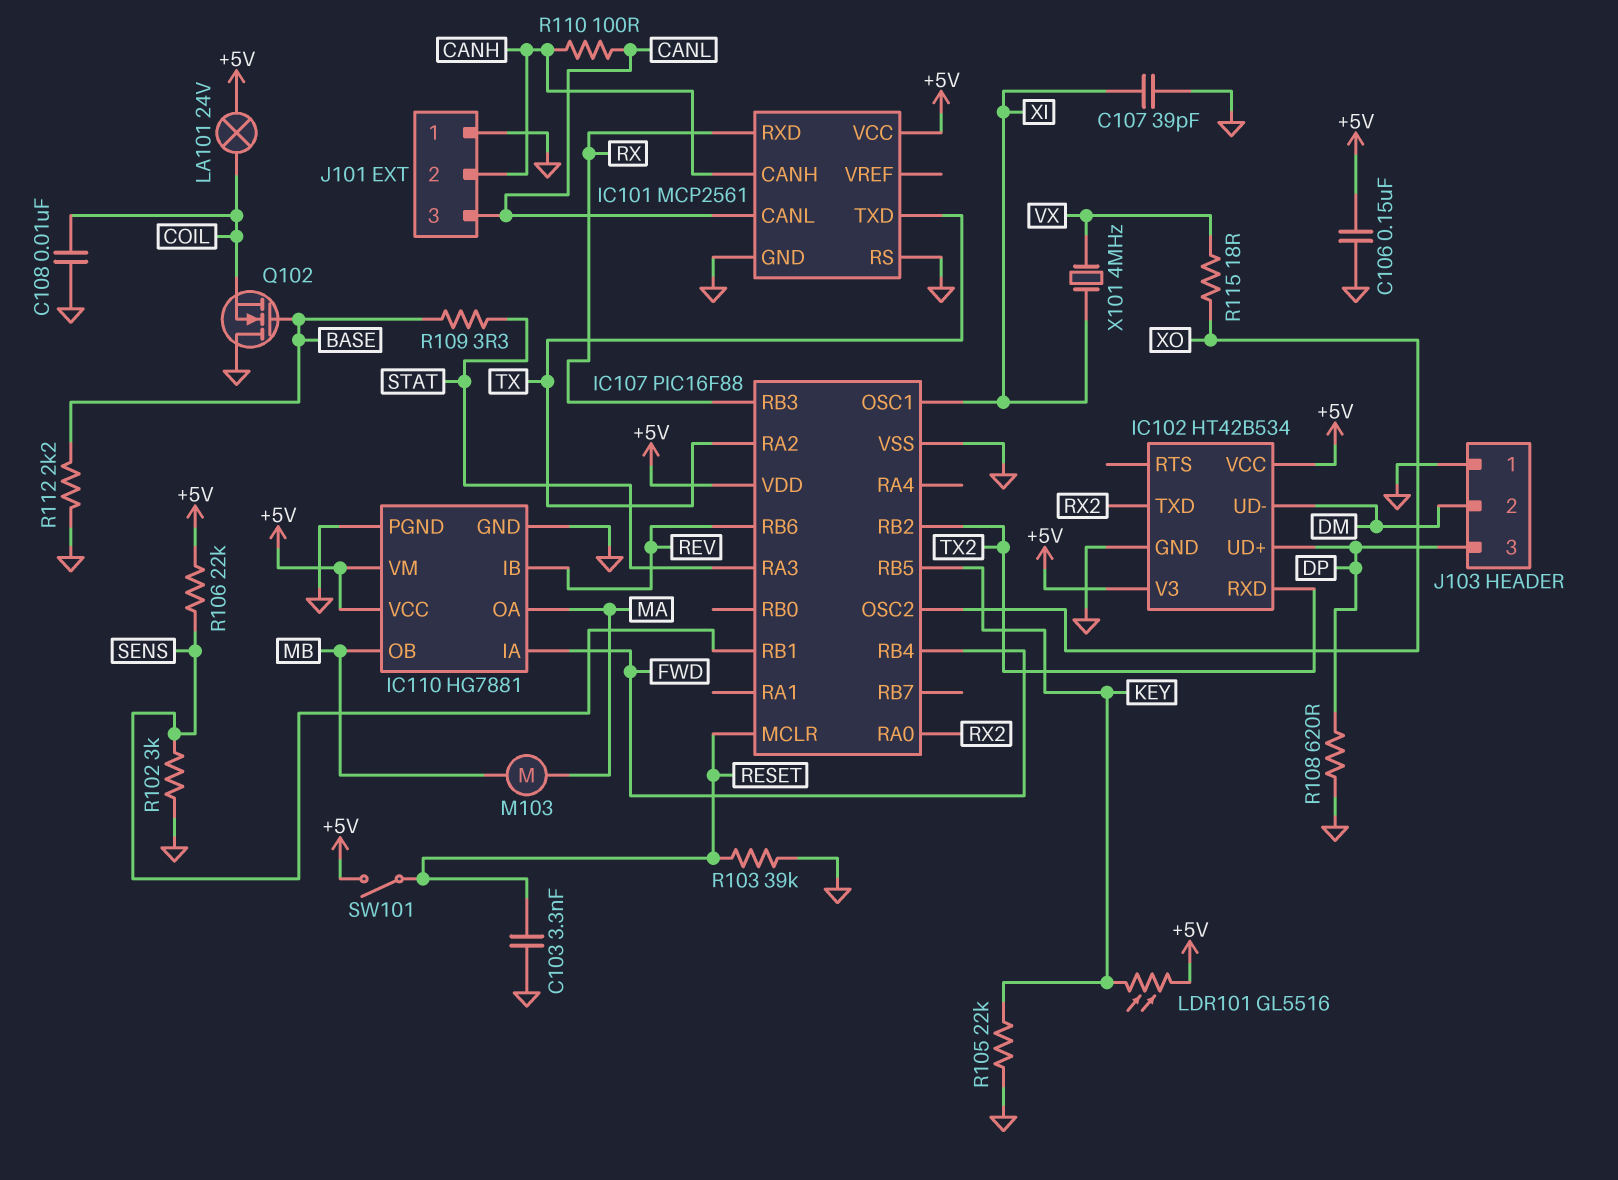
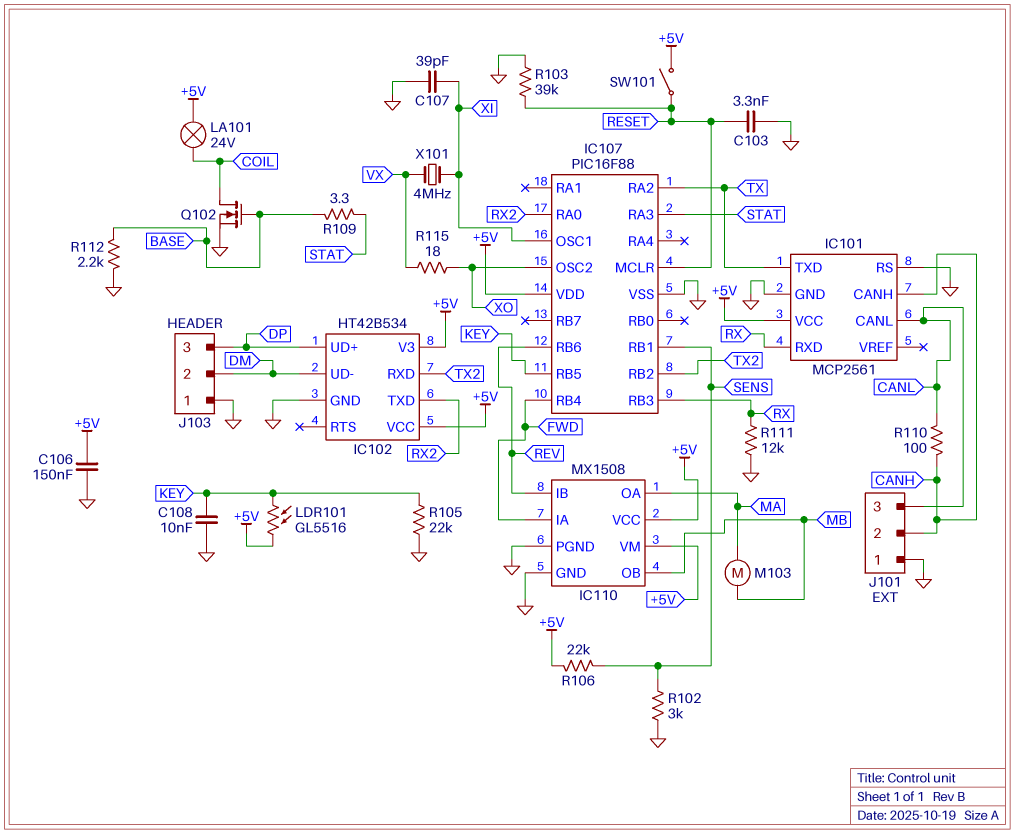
C108: 10nF (COIL, GND) -> 10nF (GND, KEY)
IC110: HG7881 -> MX1508
Q102: NMOS (G BASE, D GND, S COIL) -> NMOS (G BASE, D COIL, S GND)
R108: 620 (DP, GND) -> none
R111: none -> 12k (GND, RX)

